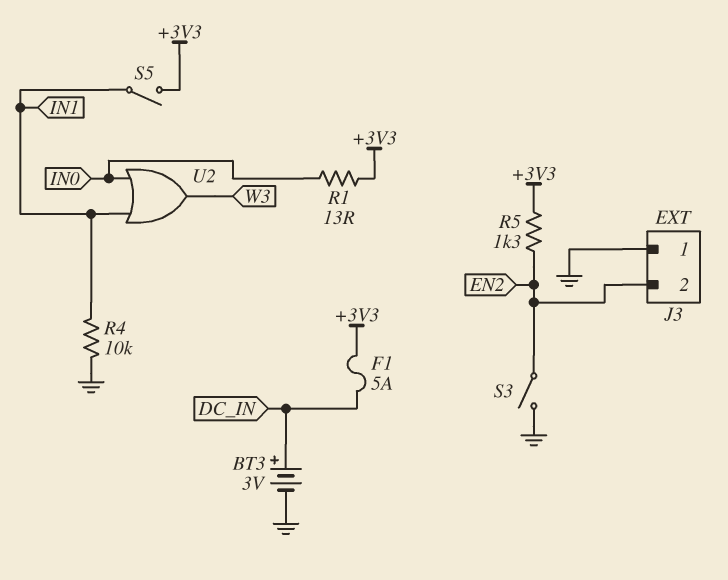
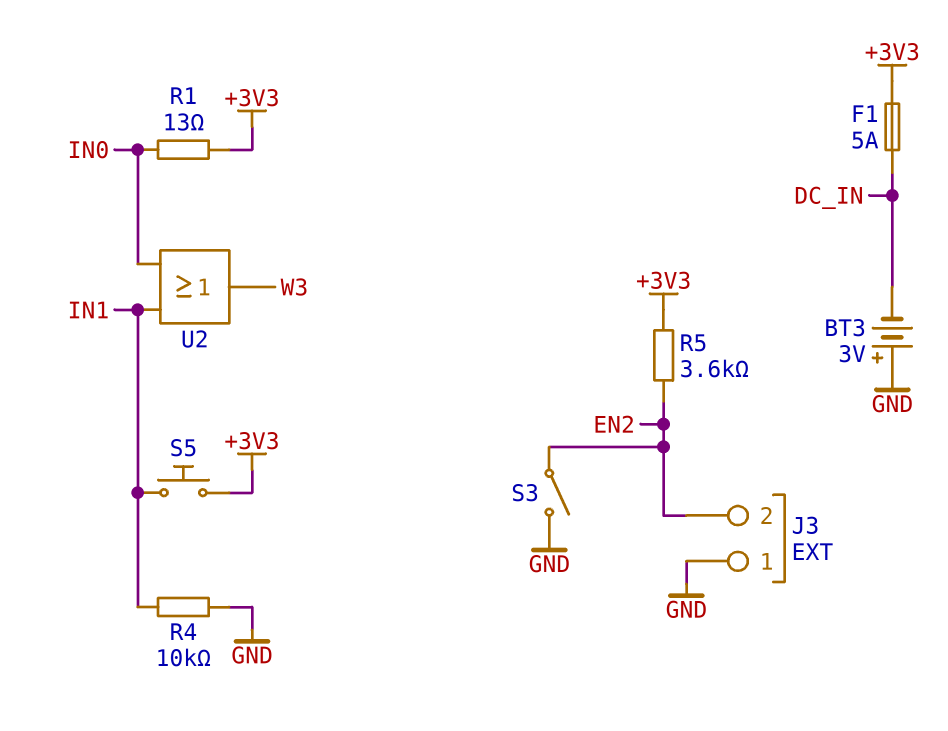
BT3: 3V (plus DC_IN, minus GND) -> 3V (plus GND, minus DC_IN)
R5: 1.3k (+3V3, EN2) -> 3.6k (+3V3, EN2)
S5: switch (+3V3, IN1) -> button (+3V3, IN1)

